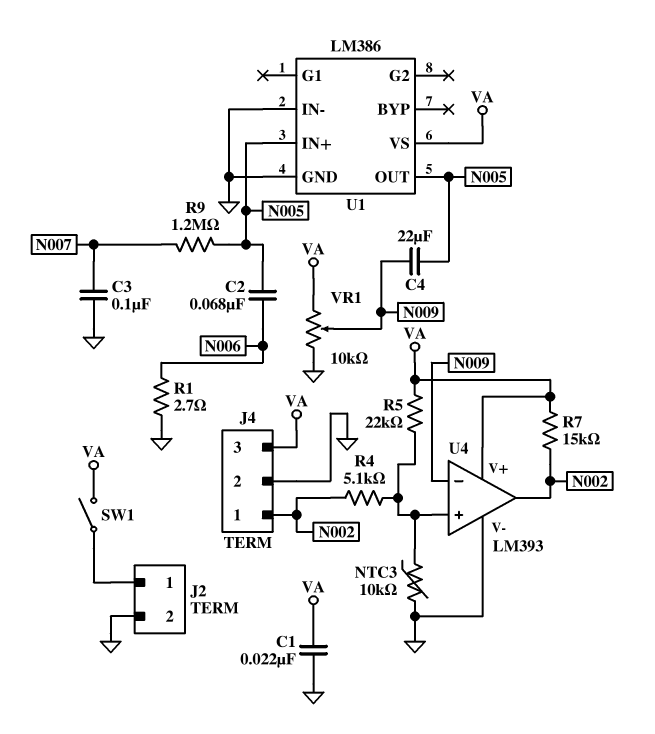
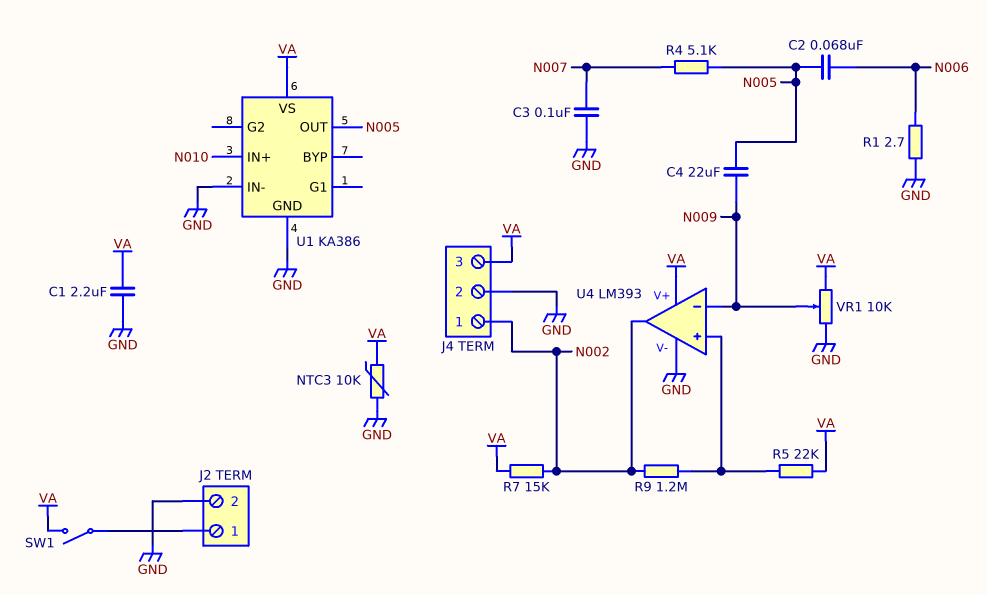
C1: 22nF (GND, VA) -> 2.2uF (GND, VA)
NTC3: 10k (GND, U4/in+) -> 10k (GND, VA)
R4: 5.1k (N002, U4/in+) -> 5.1k (N005, N007)
R9: 1.2M (N005, N007) -> 1.2M (N002, U4/in+)
U1: LM386 -> KA386
U1 pin IN+: N005 -> N010

